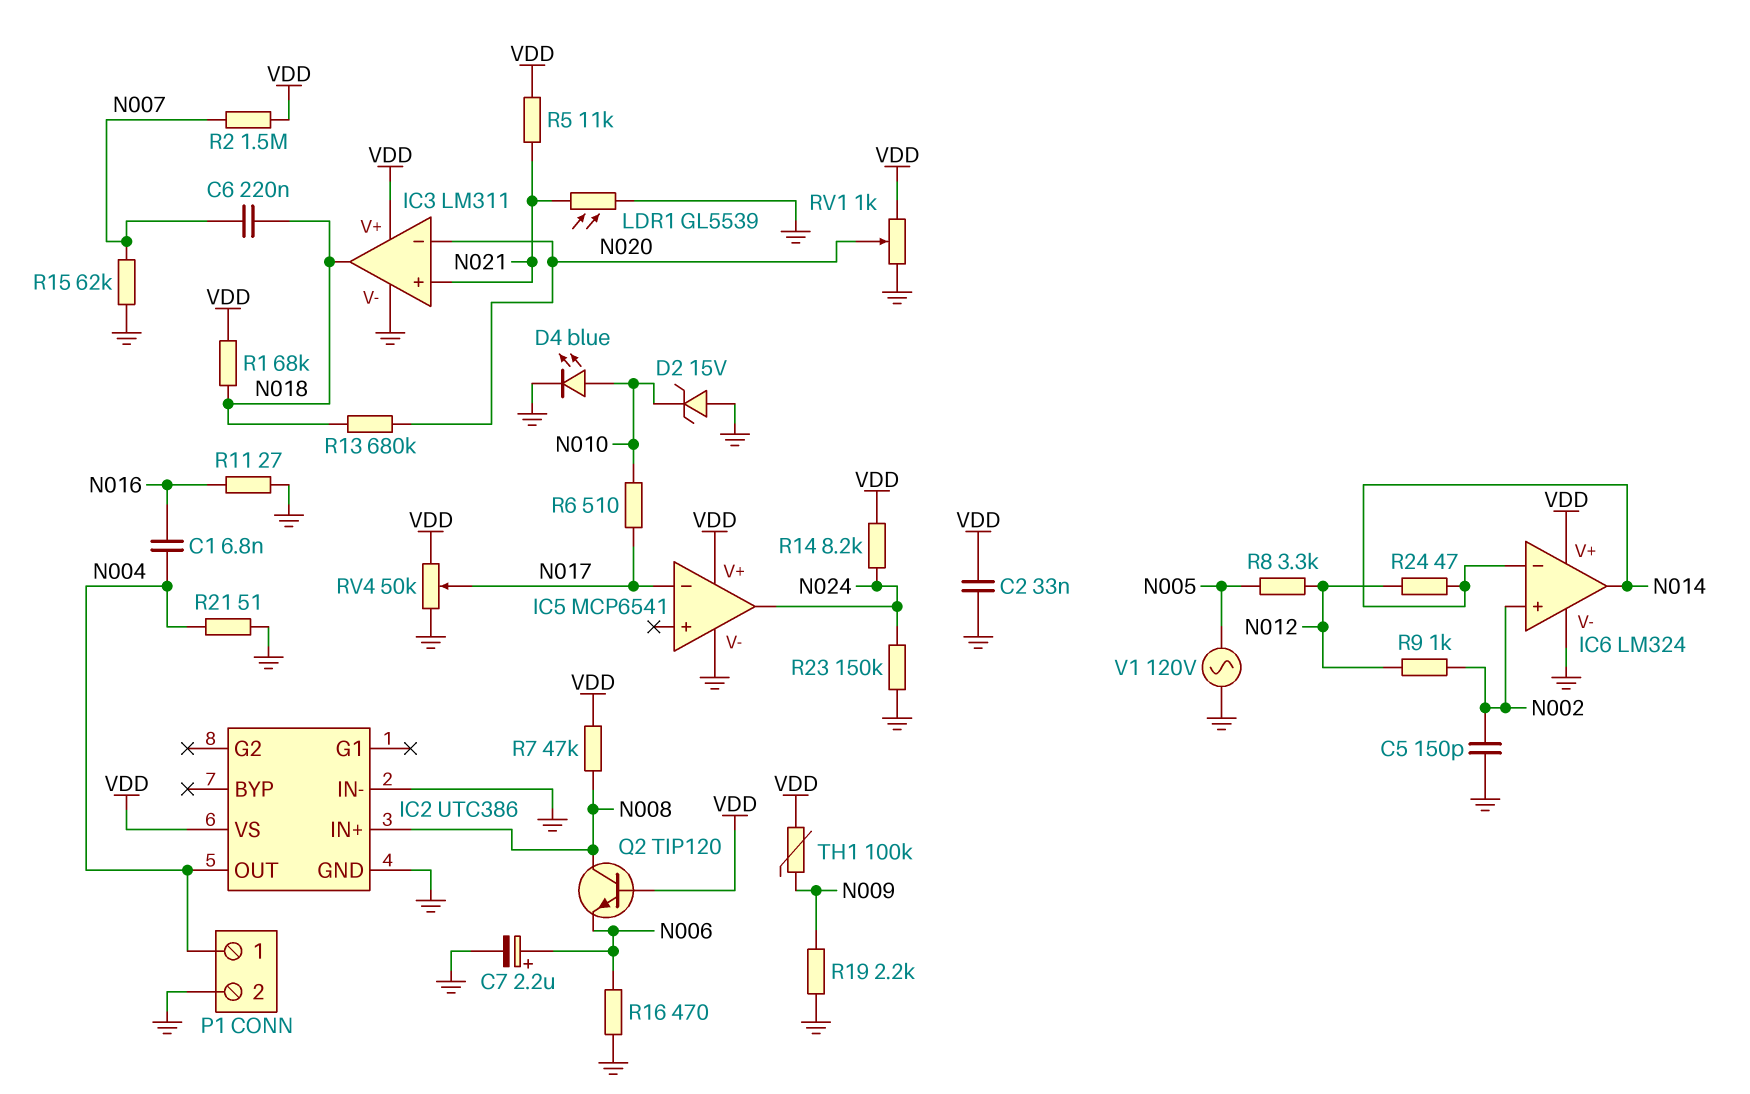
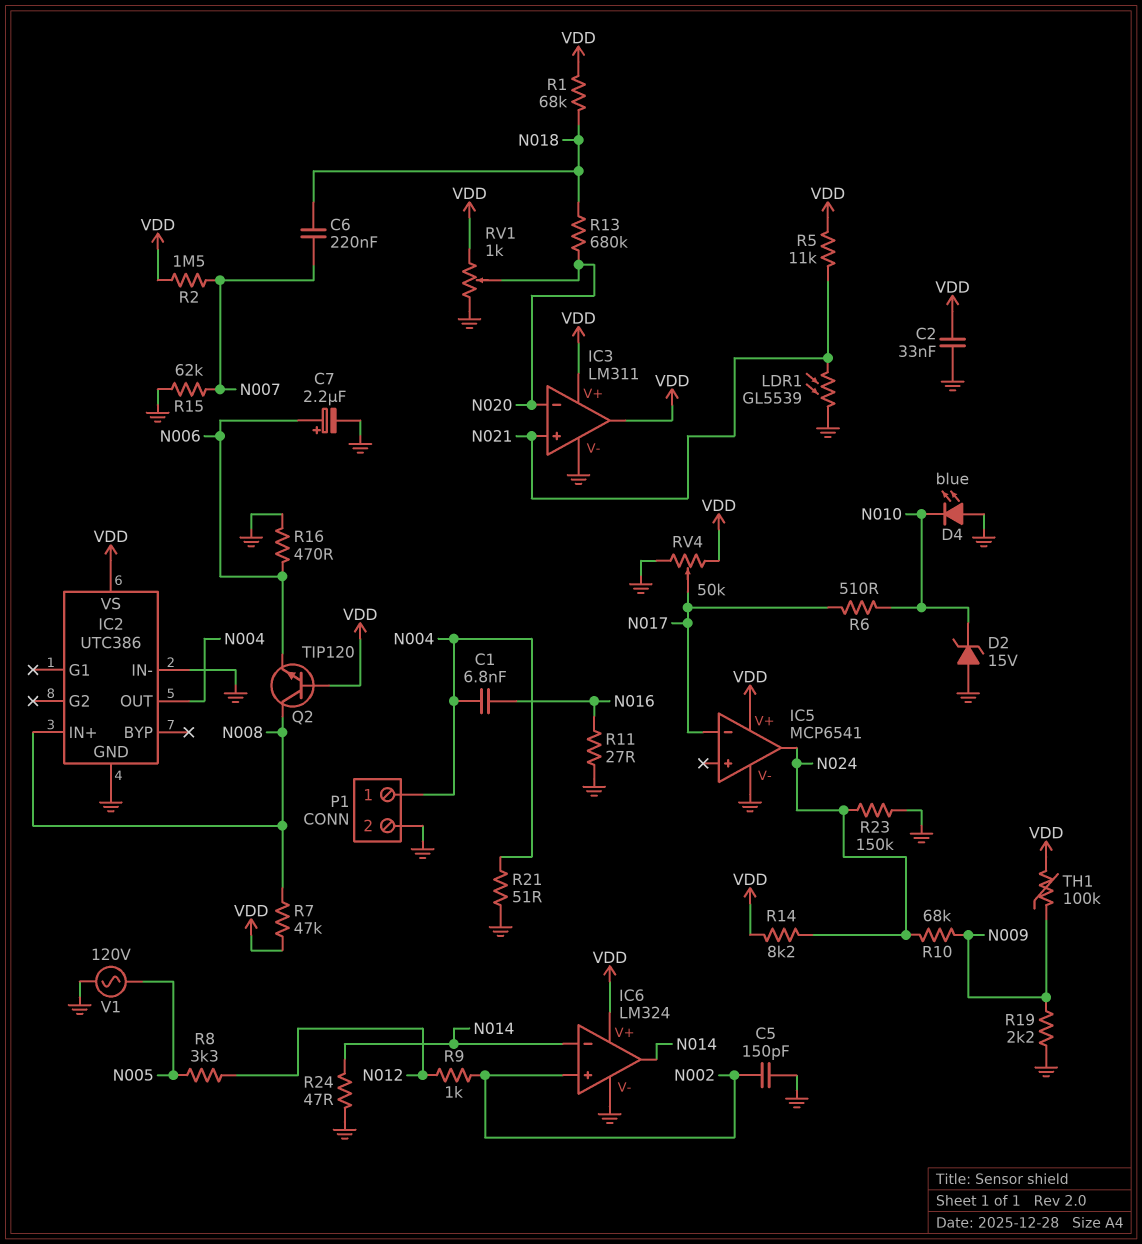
D4: LED blue (A N010, K GND) -> LED blue (A GND, K N010)
IC3 pin out: N018 -> VDD
R10: none -> 68k (N009, N024)
R24: 47 (N012, N014) -> 47 (GND, N014)

